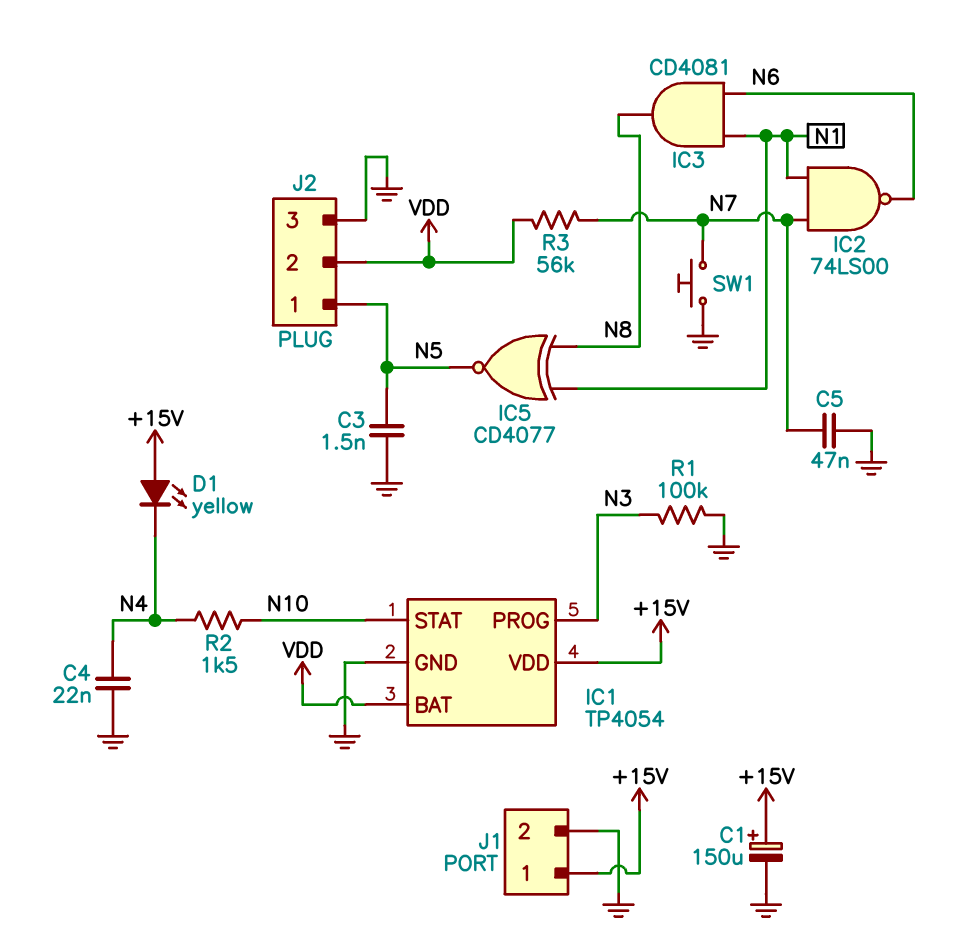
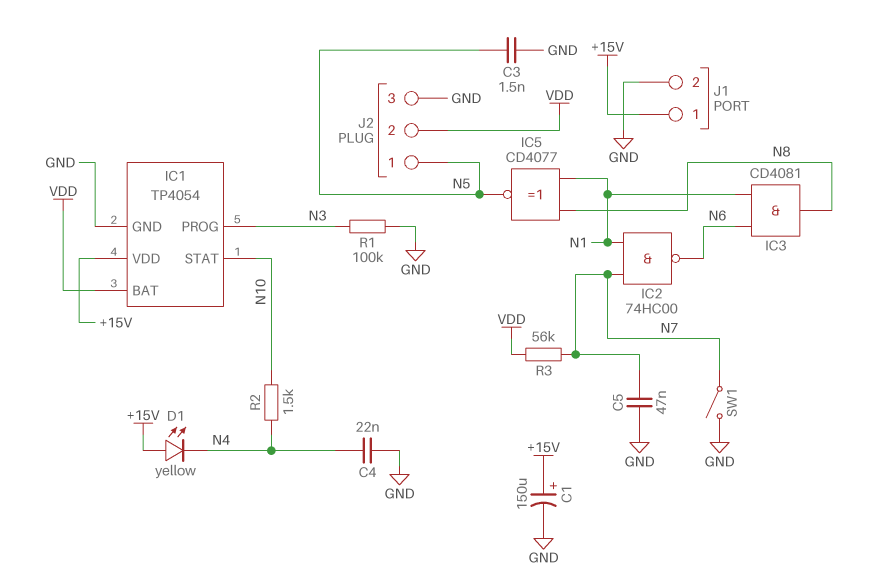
IC2: NAND 74LS00 (in N1, in N7, out N6) -> NAND 74HC00 (in N1, in N7, out N6)
SW1: button (GND, N7) -> switch (GND, N7)

